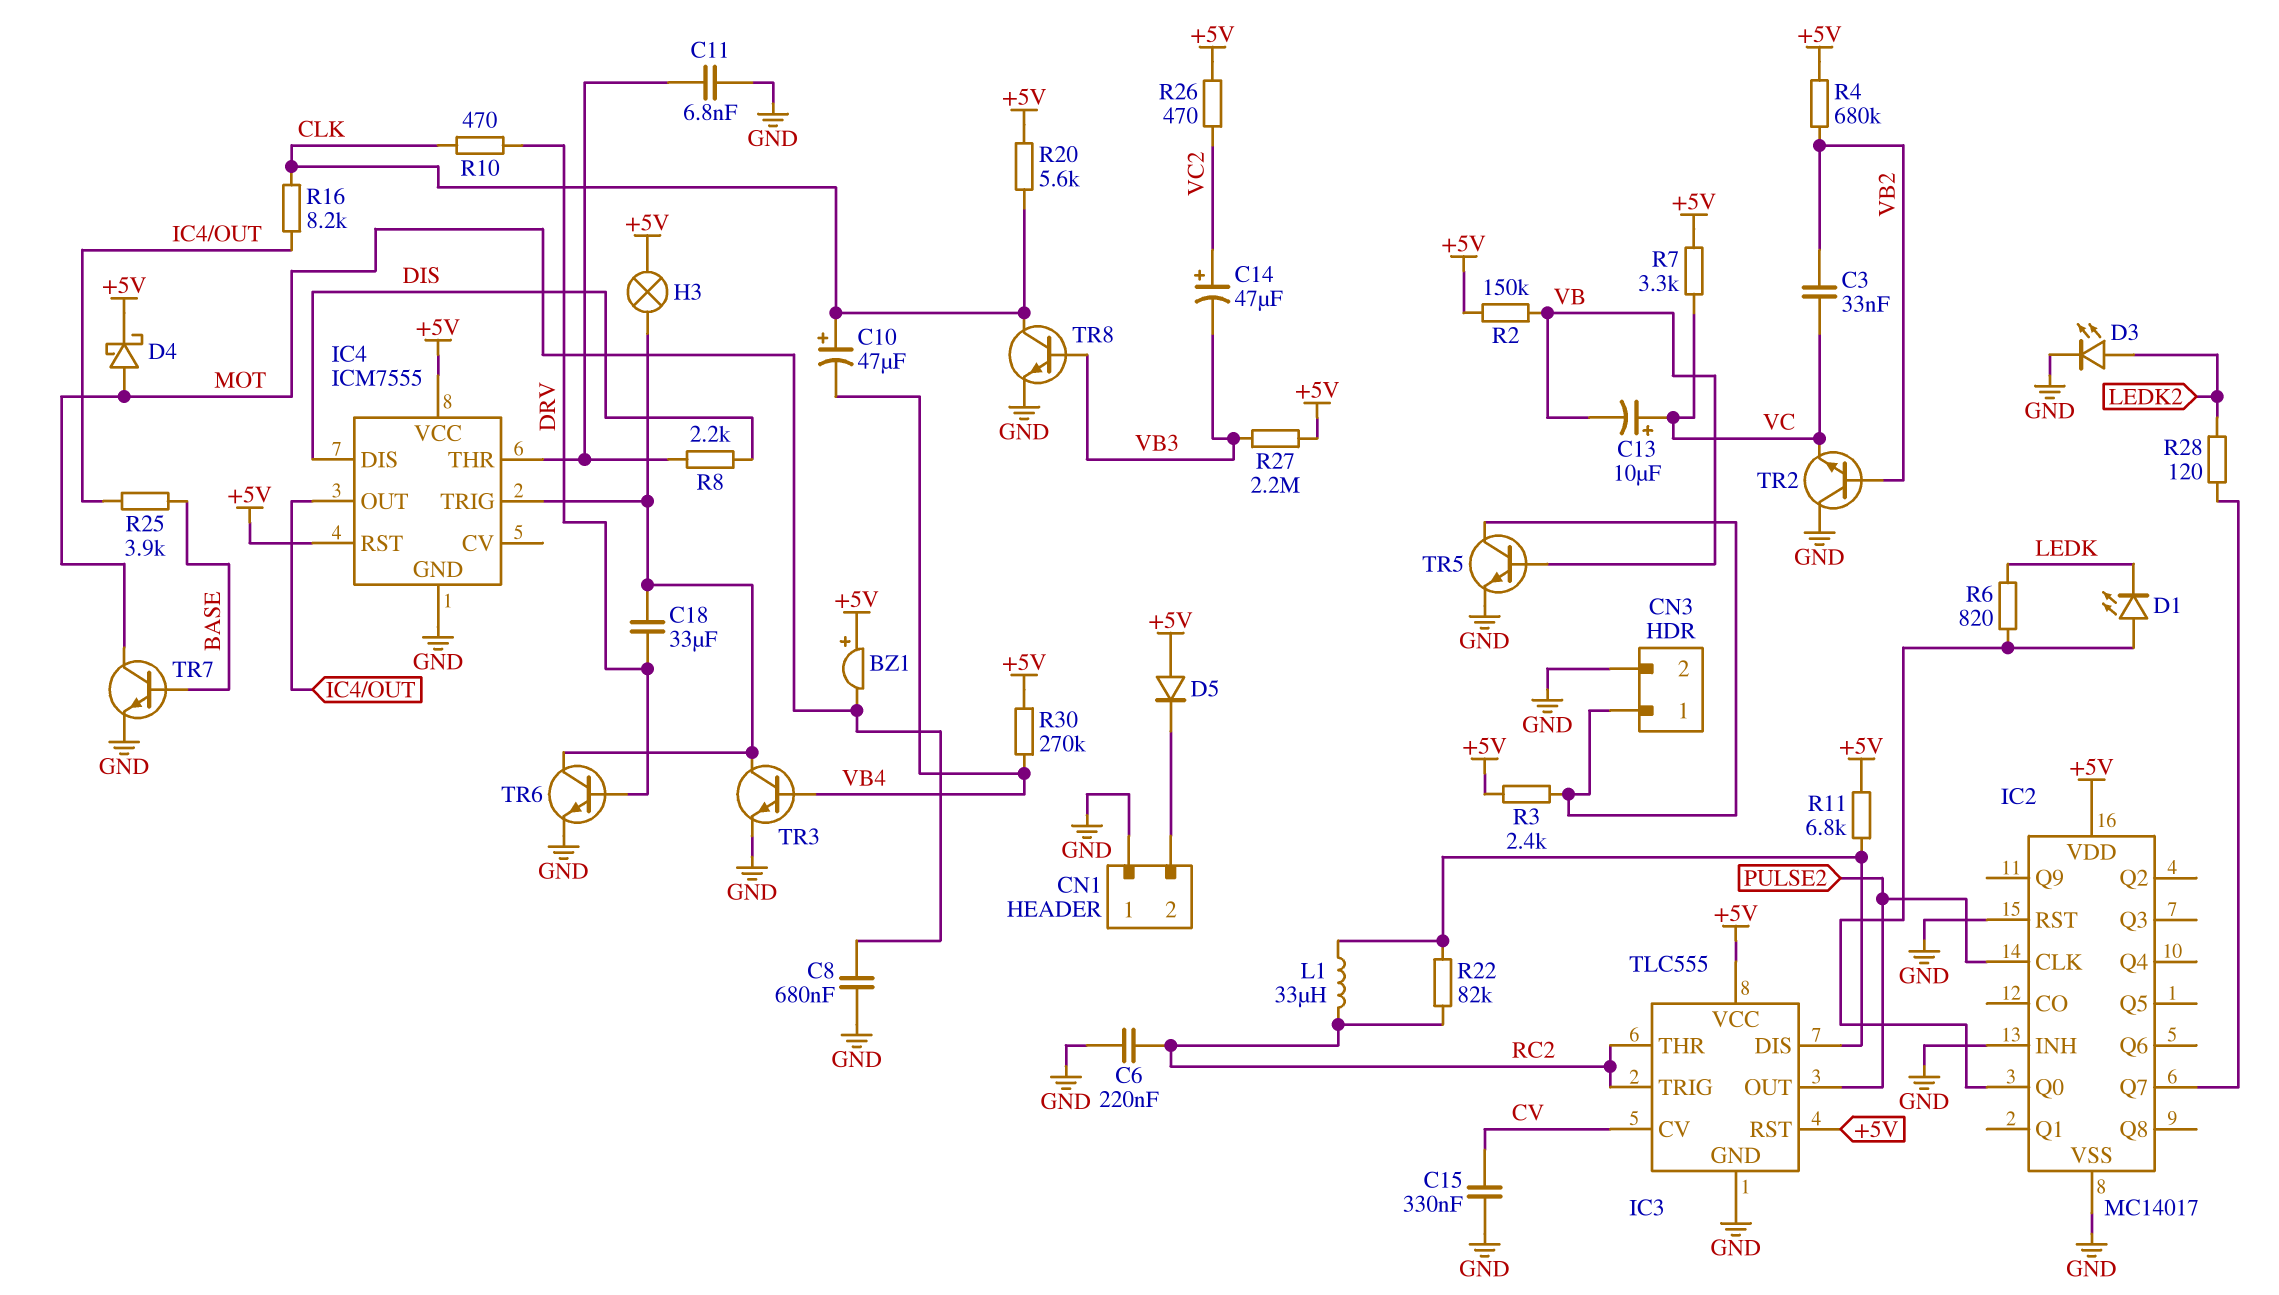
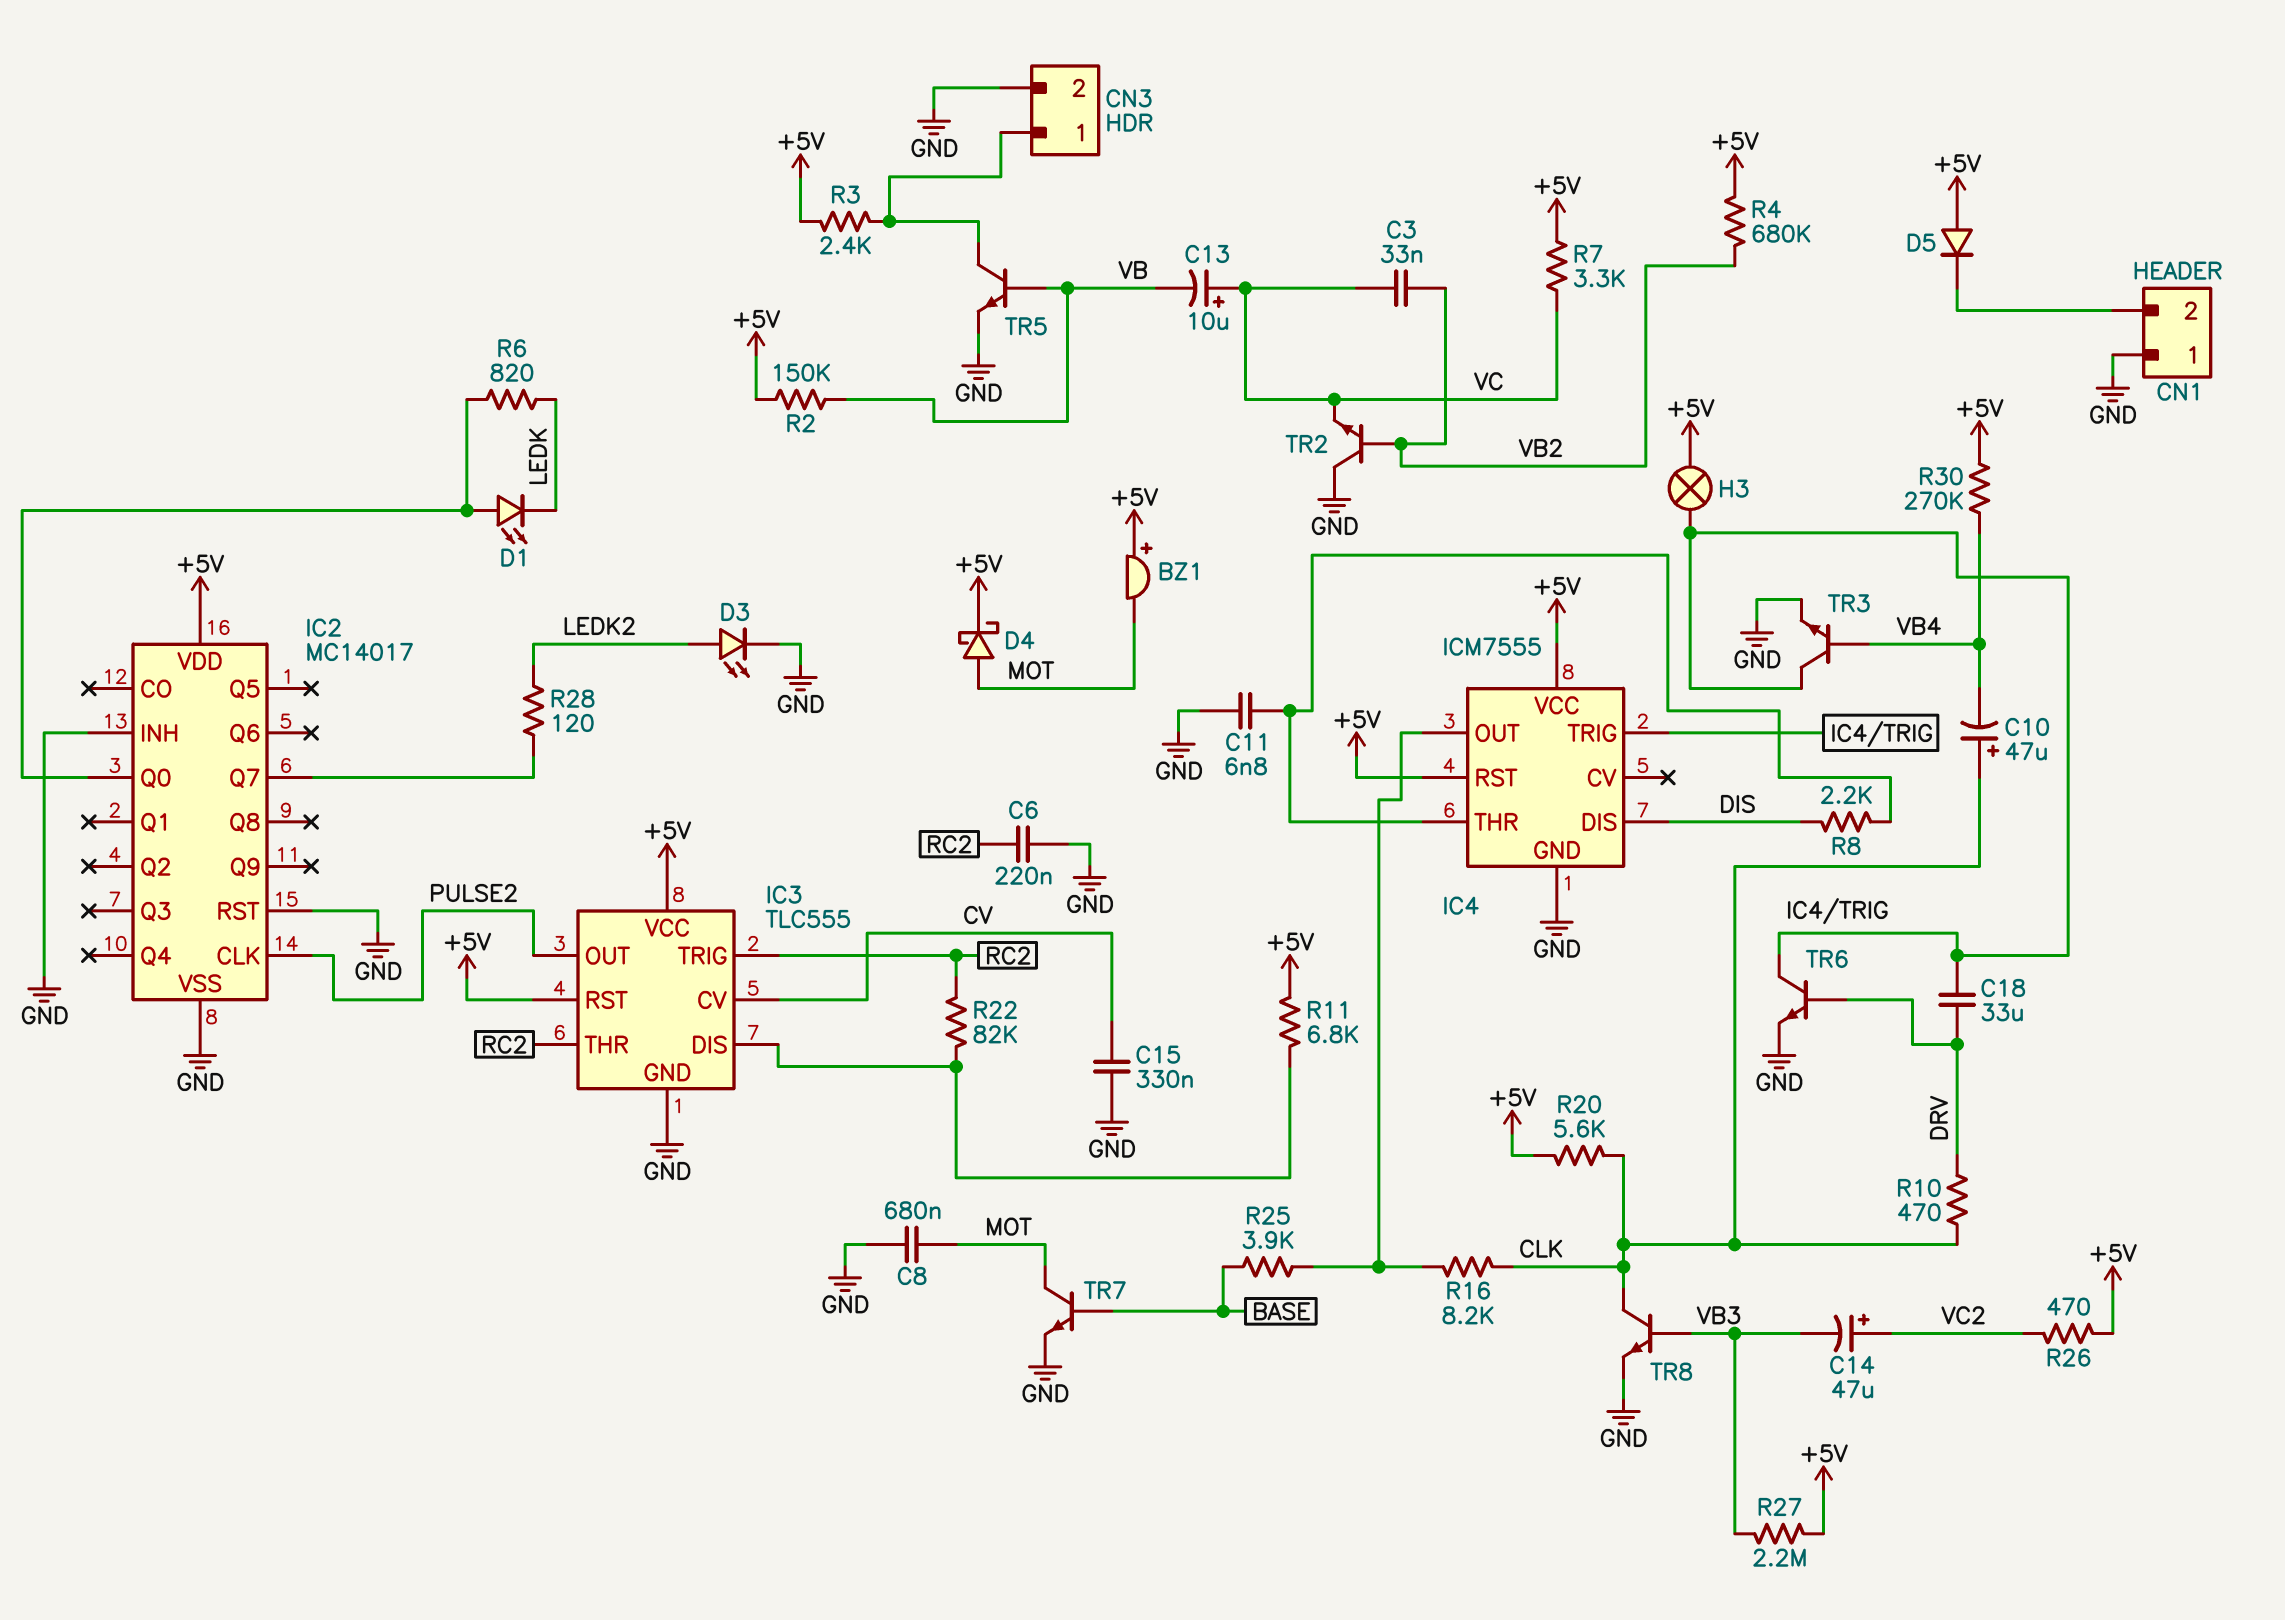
L1: 33uH (IC3/DIS, RC2) -> none

